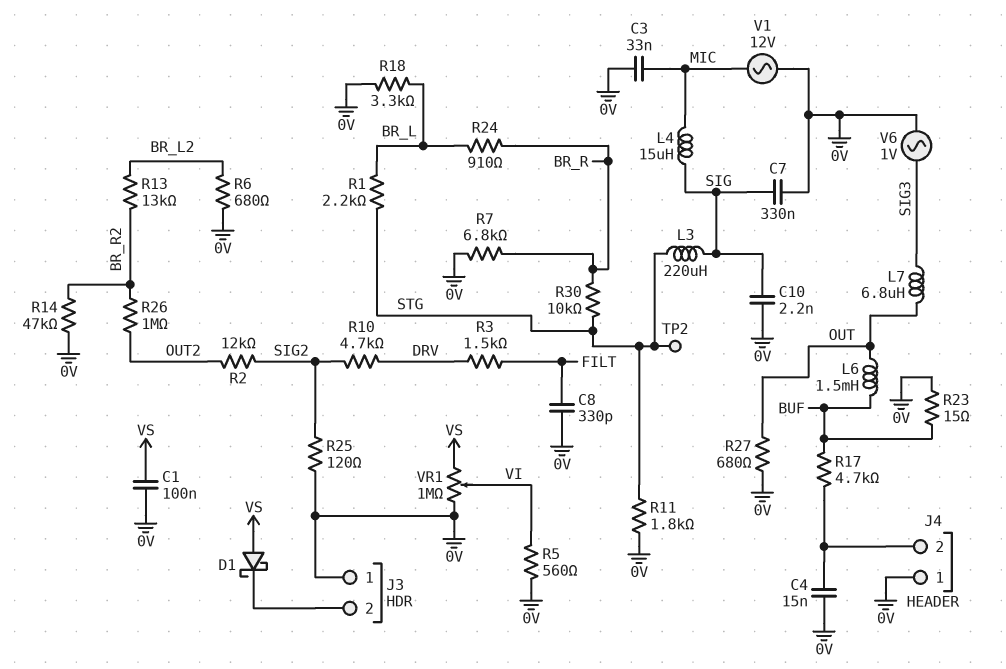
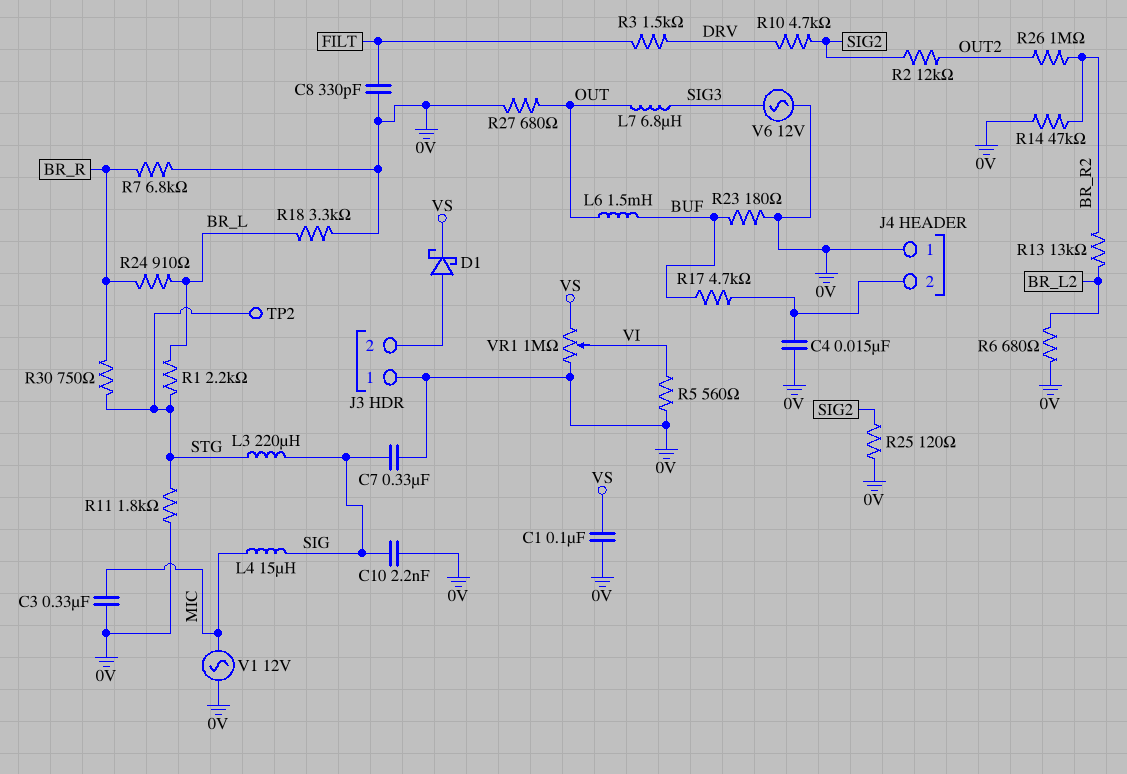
C3: 33nF (0V, MIC) -> 330nF (0V, MIC)
D1: schottky (A VS, K J3/2) -> schottky (A J3/2, K VS)
R23: 15 (0V, BUF) -> 180 (0V, BUF)
R30: 10k (BR_R, STG) -> 750 (BR_R, STG)
V6: AC 1V (0V, SIG3) -> AC 12V (0V, SIG3)

